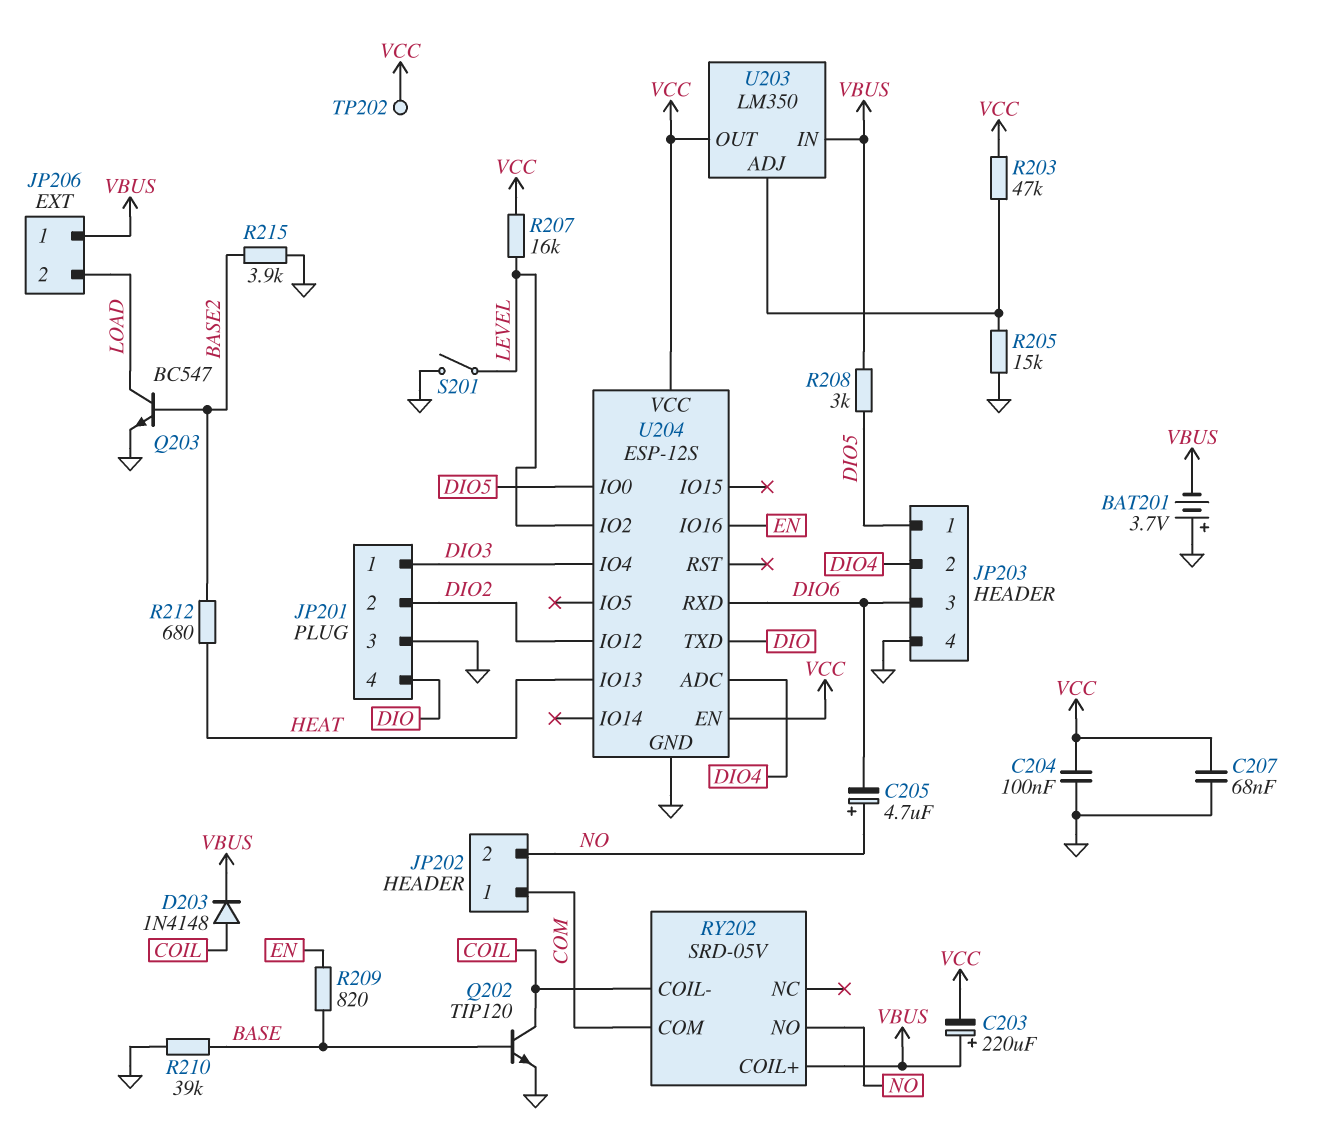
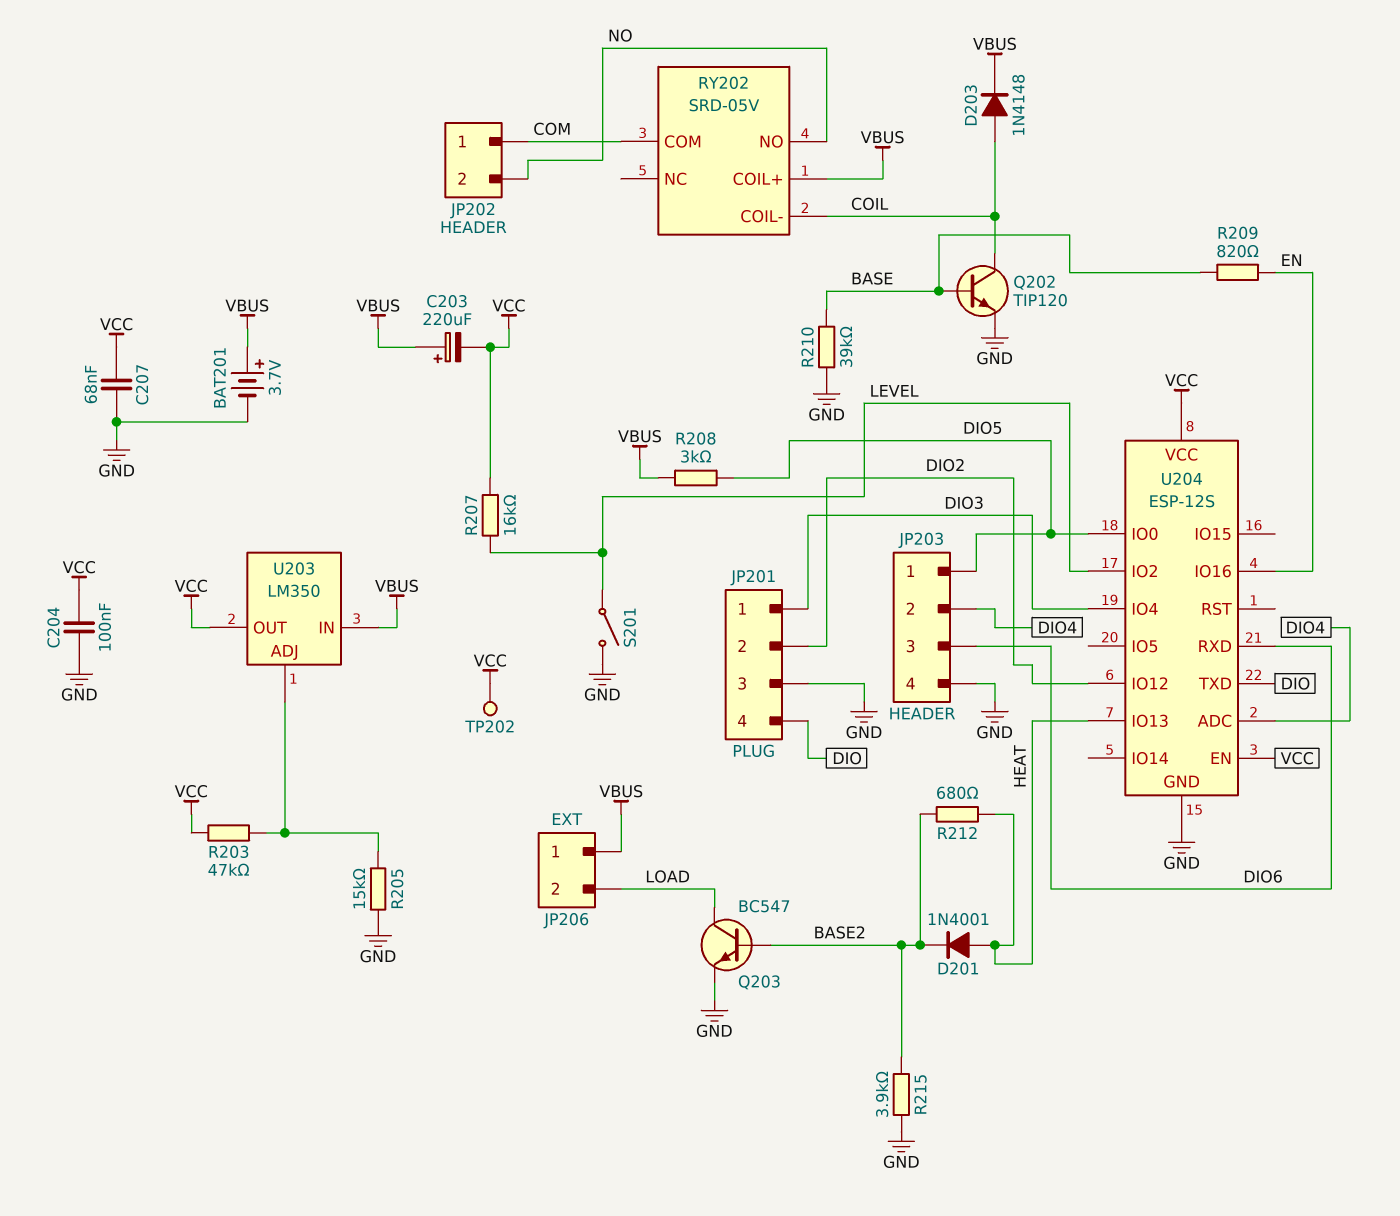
BAT201: 3.7V (plus GND, minus VBUS) -> 3.7V (plus VBUS, minus GND)
C205: 4.7uF (plus NO, minus DIO6) -> none
D201: none -> diode 1N4001 (A HEAT, K BASE2)

